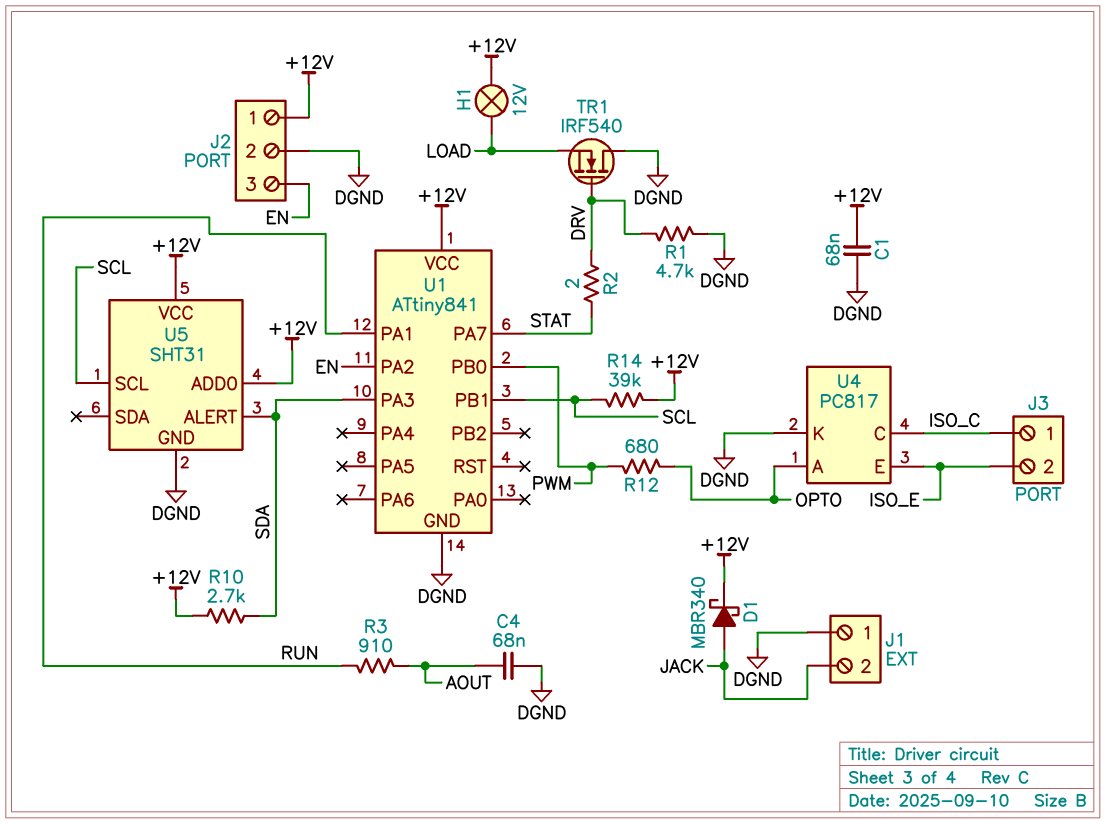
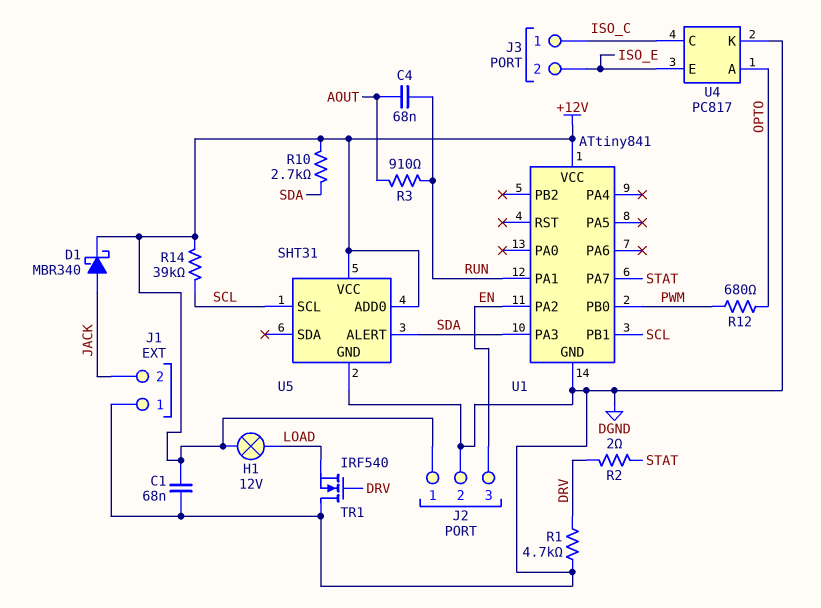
C4: 68nF (AOUT, DGND) -> 68nF (AOUT, RUN)

